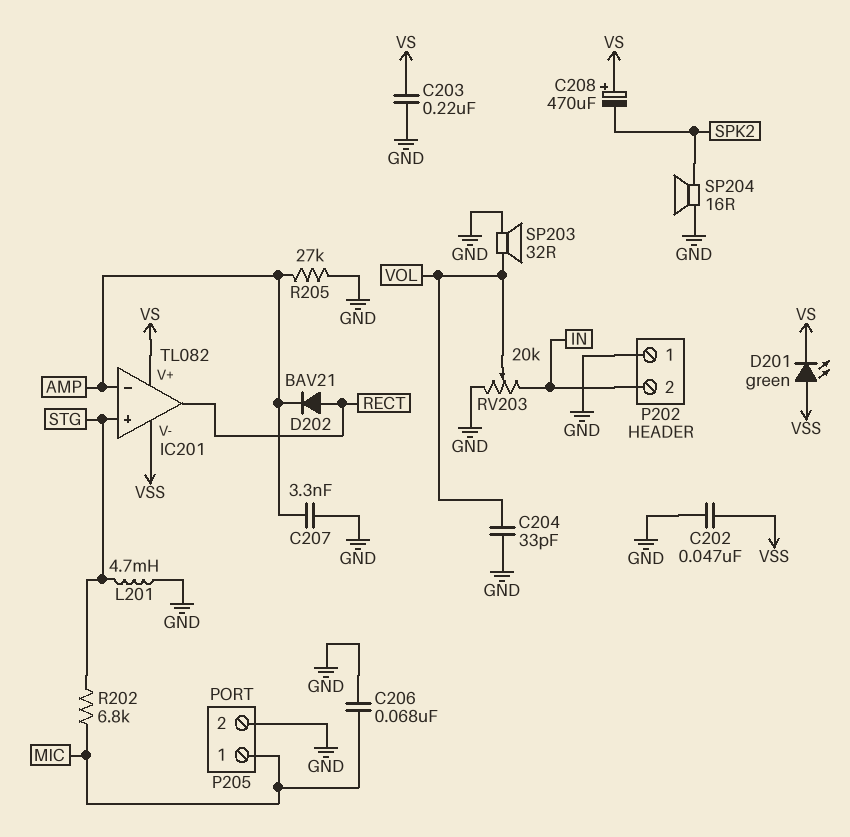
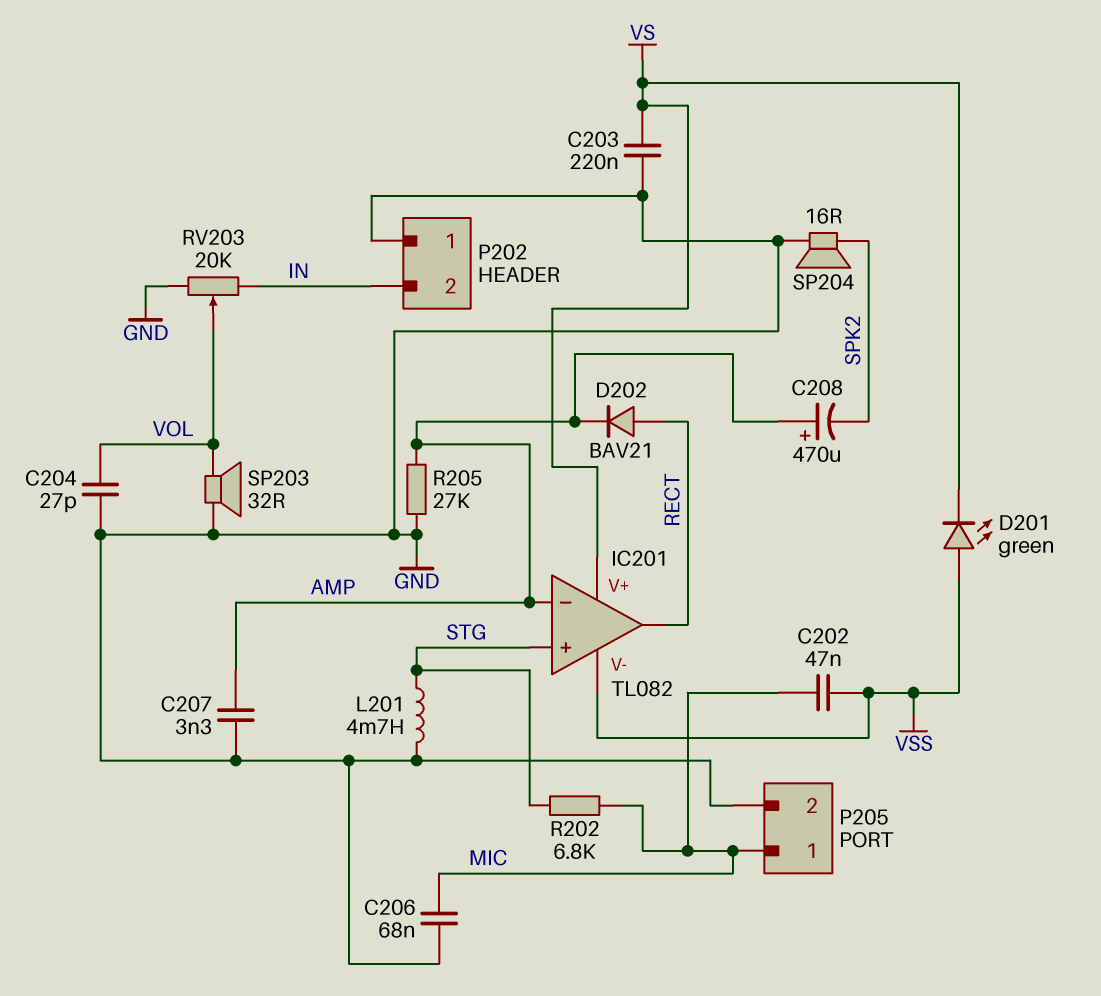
C202: 47nF (GND, VSS) -> 47nF (MIC, VSS)
C204: 33pF (GND, VOL) -> 27pF (GND, VOL)
C208: 470uF (plus VS, minus SPK2) -> 470uF (plus AMP, minus SPK2)

